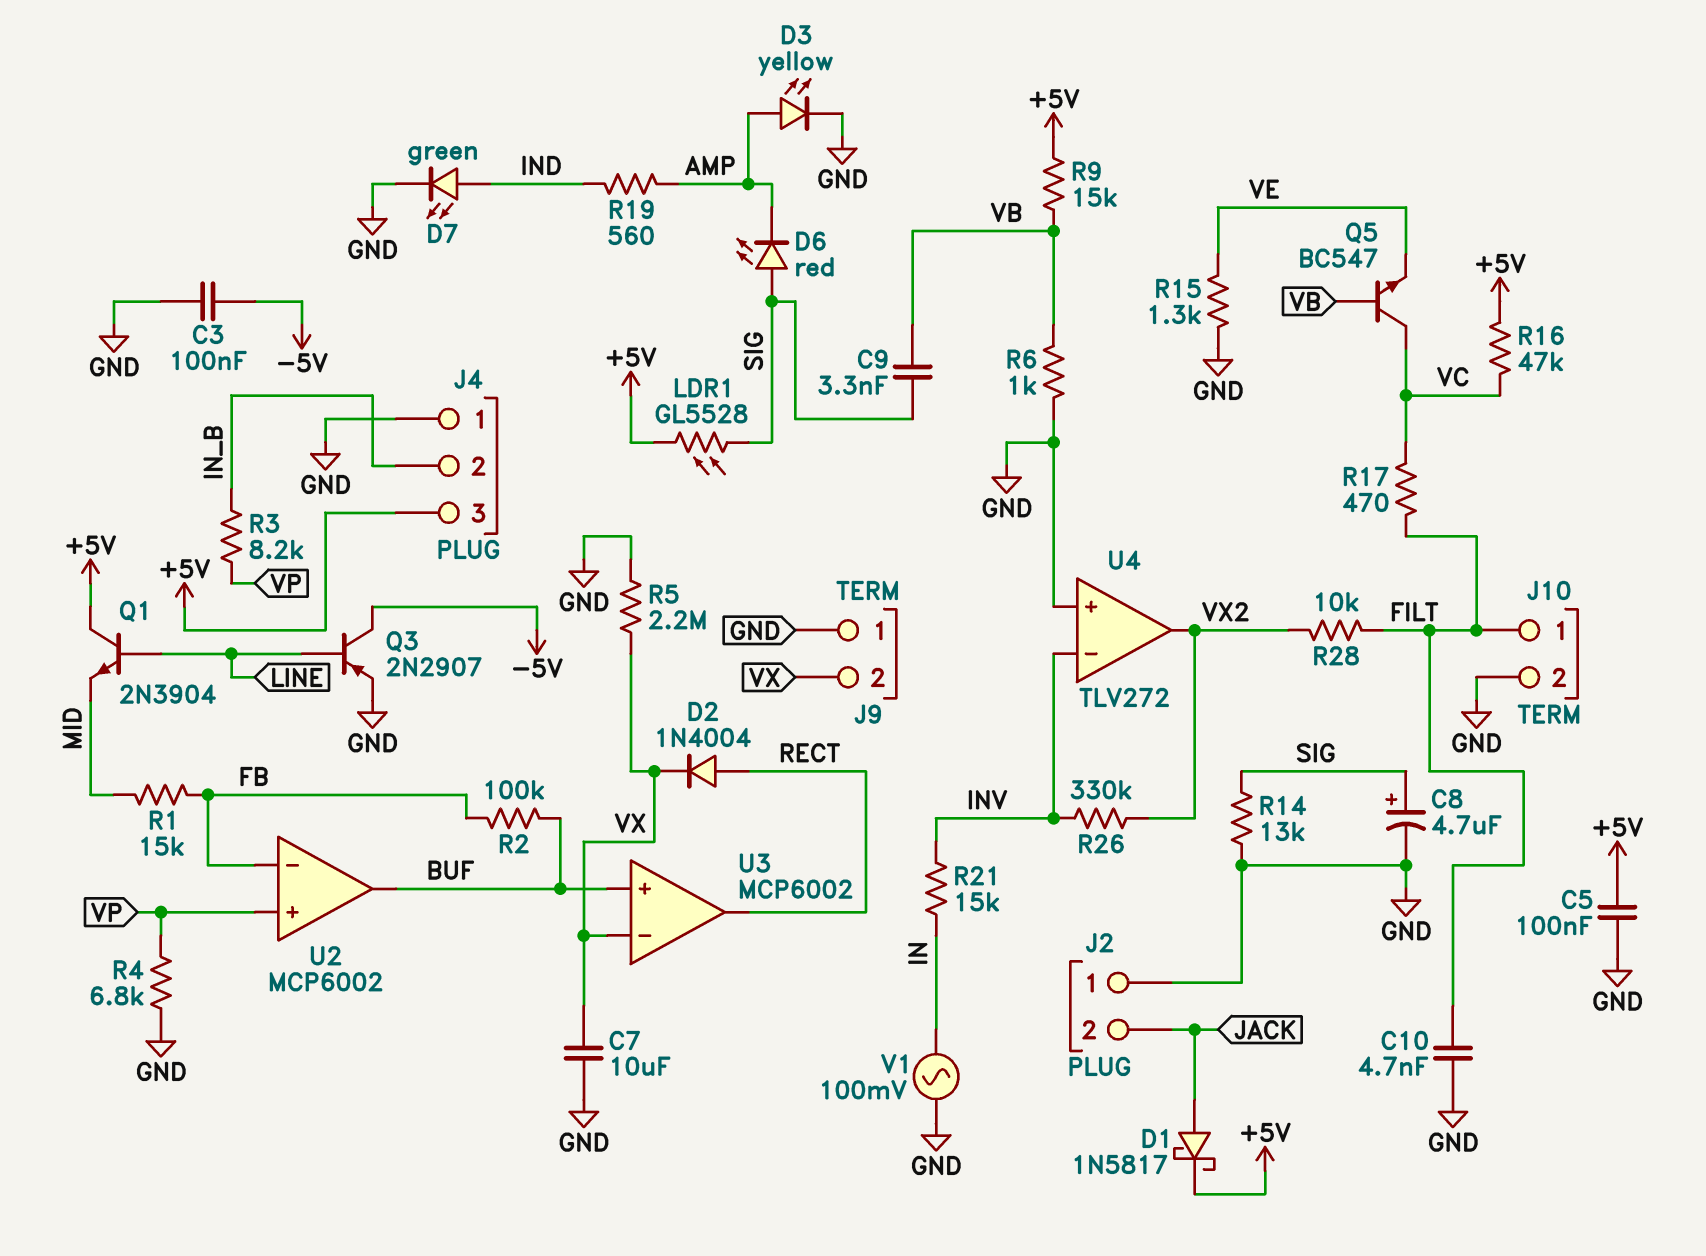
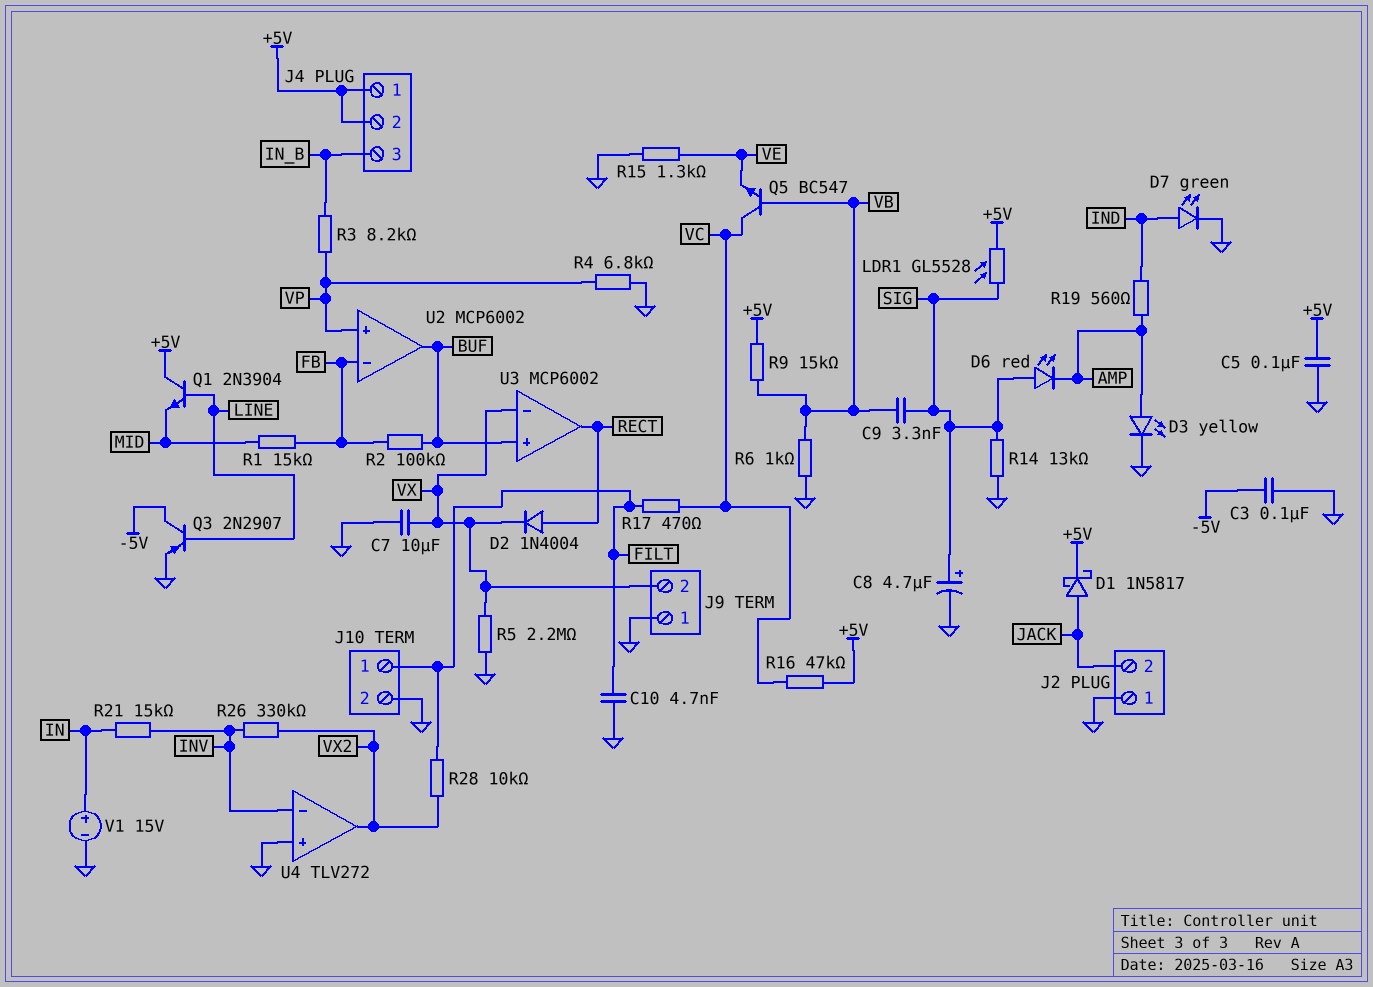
J4 pin 1: GND -> +5V
J4 pin 2: IN_B -> +5V
J4 pin 3: +5V -> IN_B
V1: AC 100mV (GND, IN) -> 15V (plus IN, minus GND)

